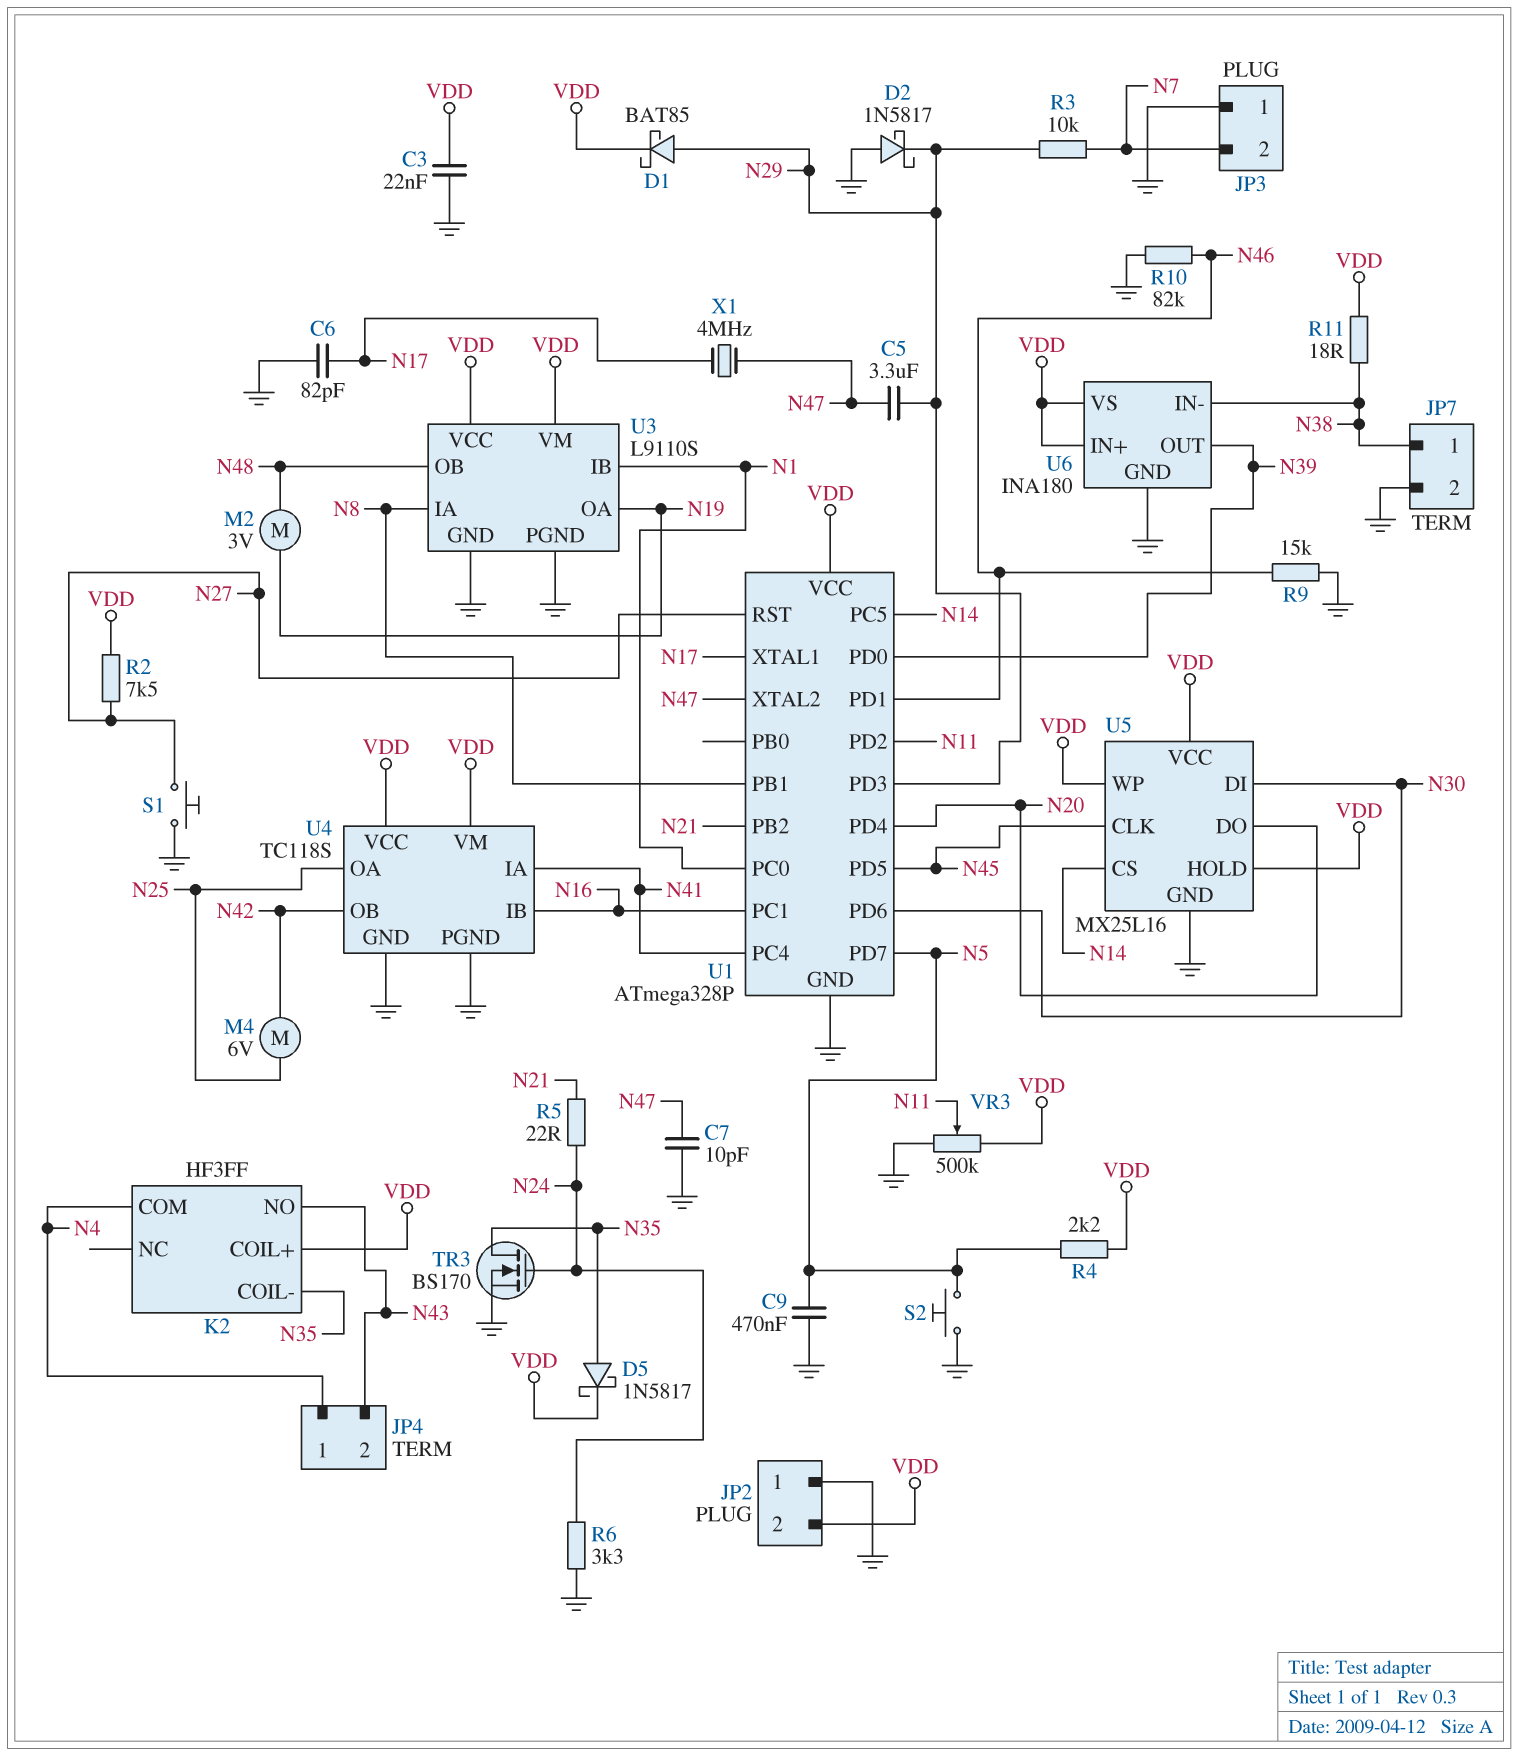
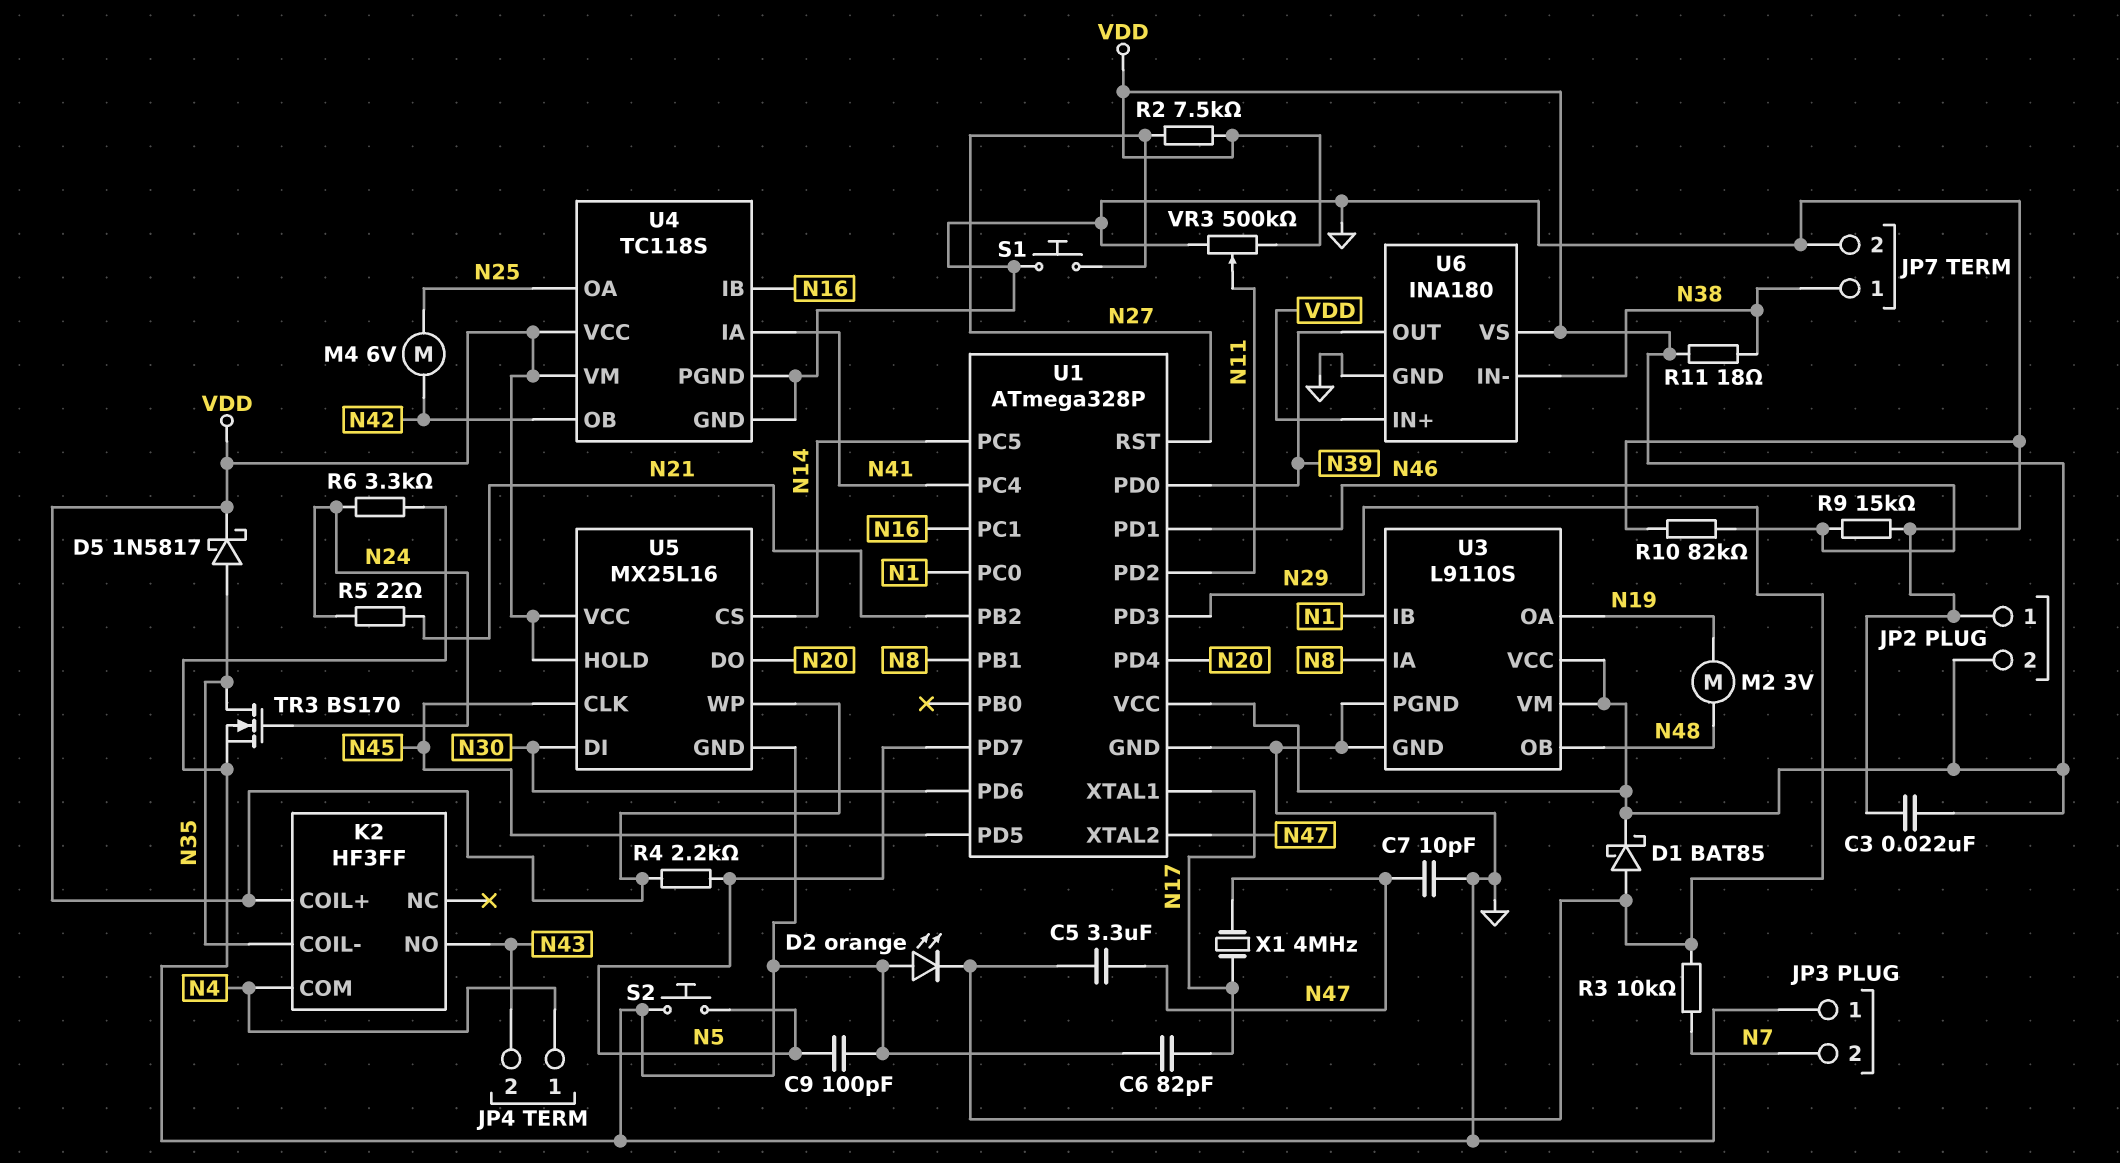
C9: 470nF (GND, N5) -> 100pF (GND, N5)
D2: schottky 1N5817 (A GND, K N29) -> LED orange (A GND, K N29)

